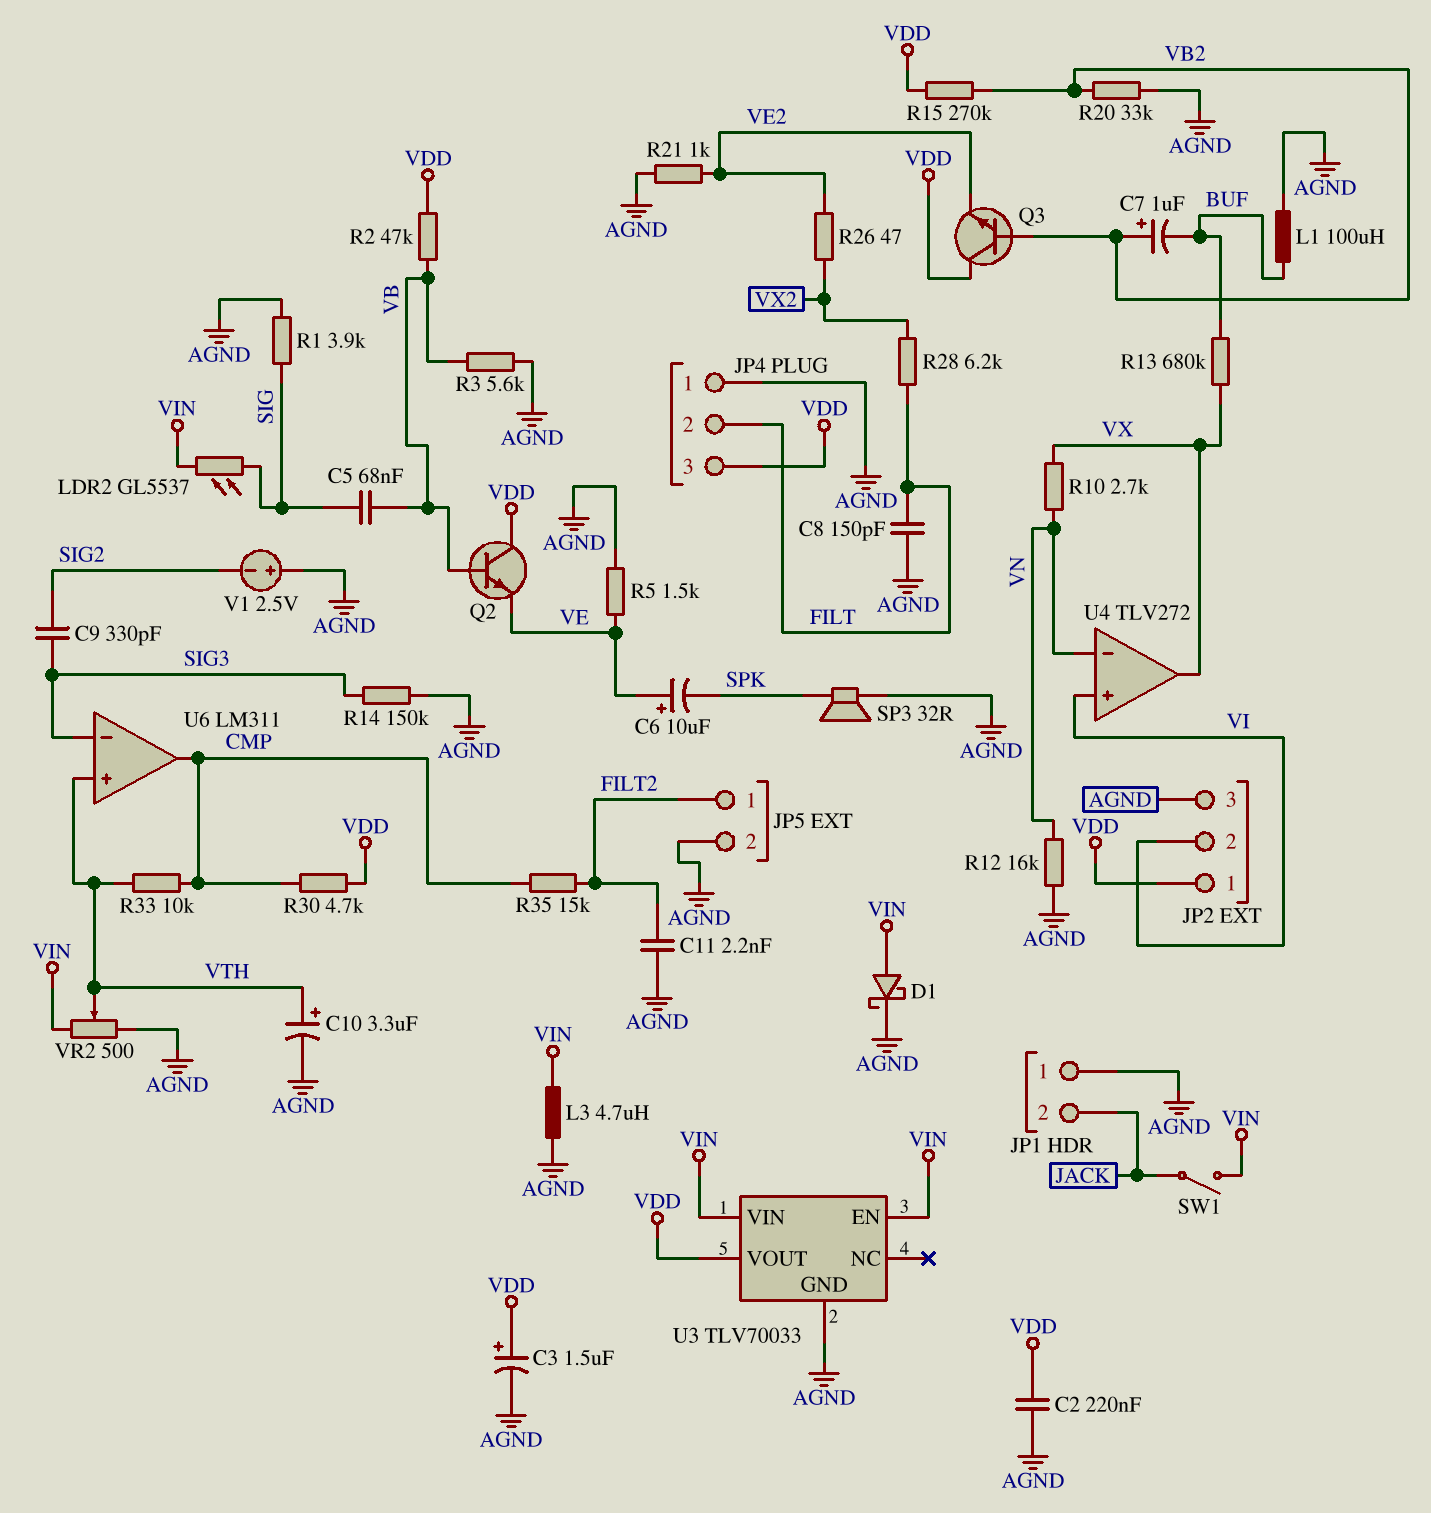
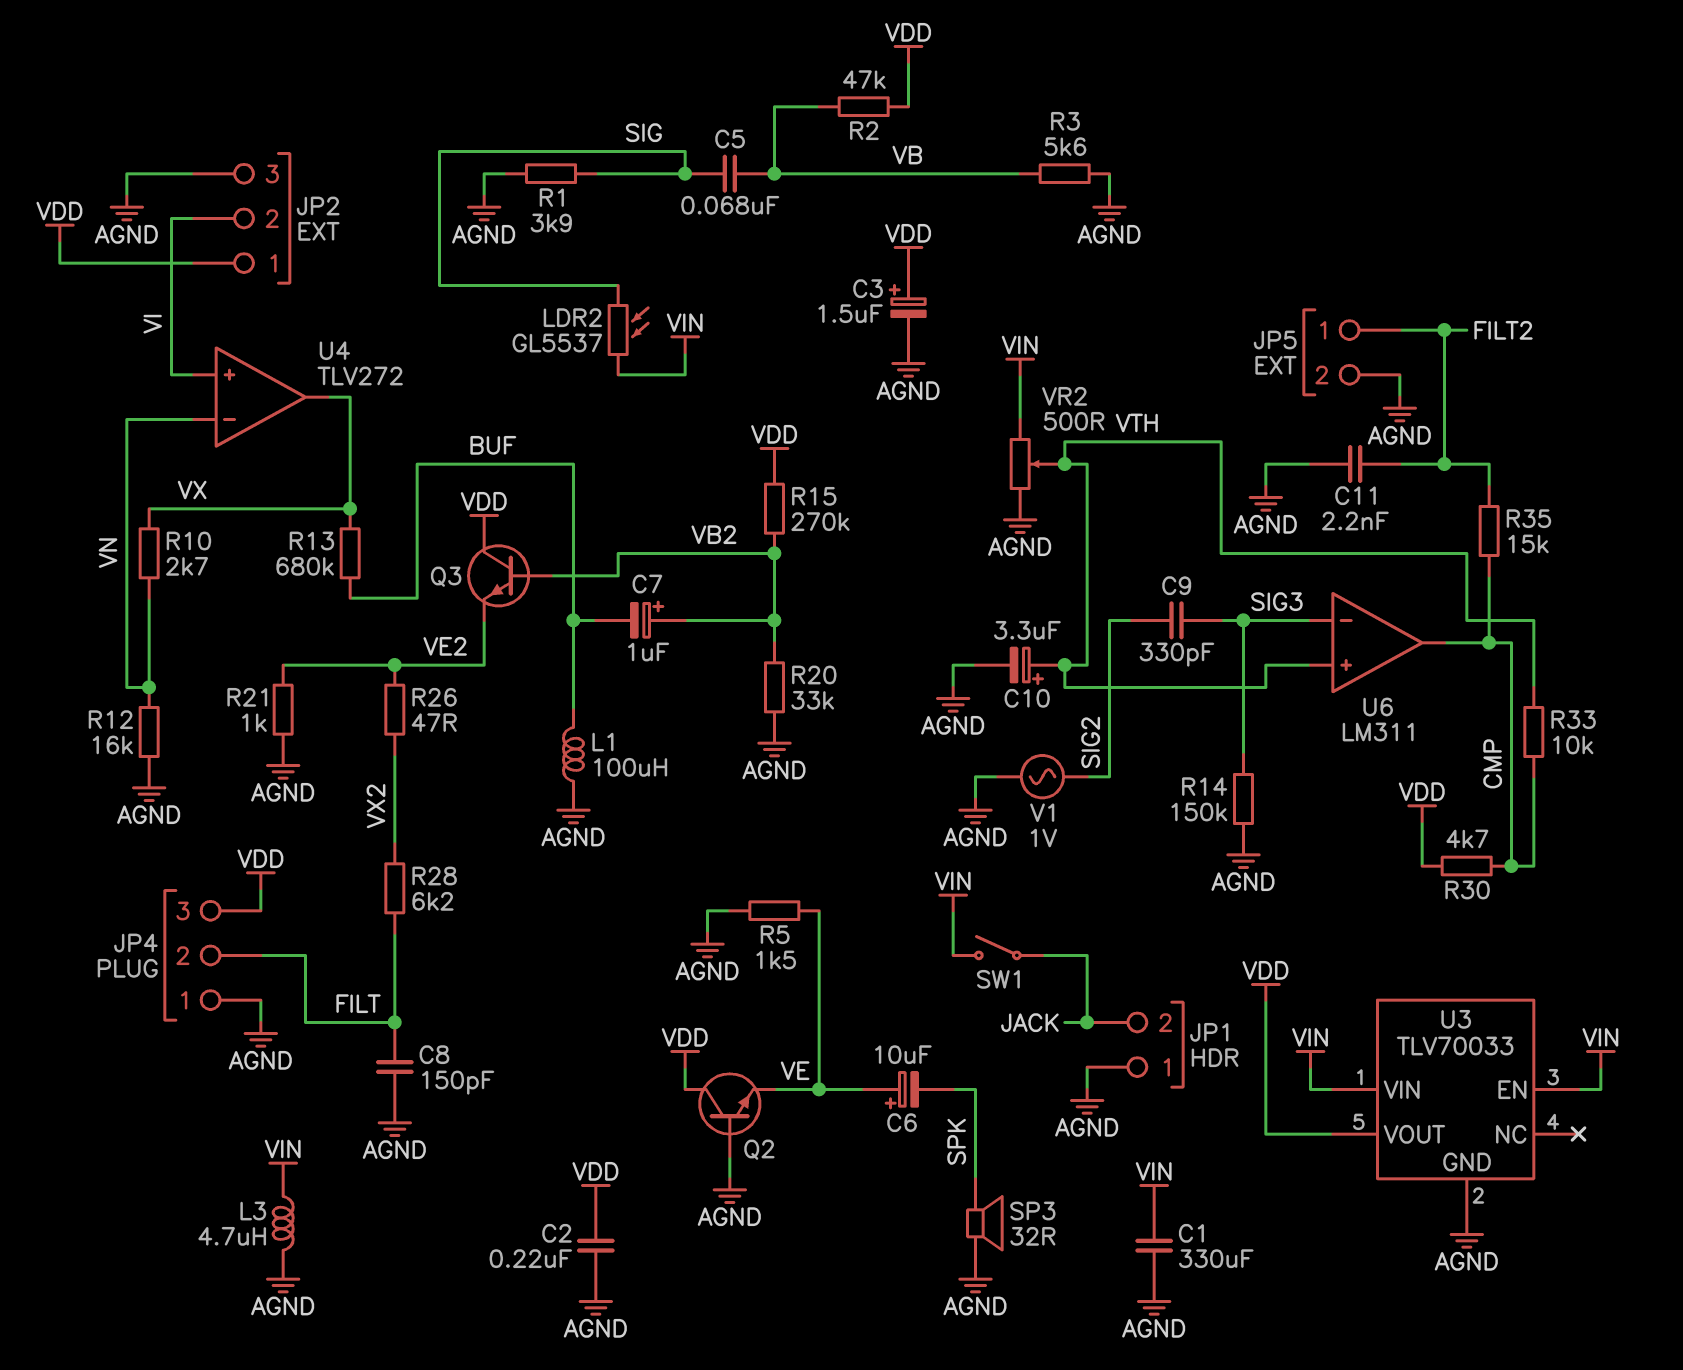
C1: none -> 330uF (AGND, VIN)
D1: schottky (A VIN, K AGND) -> none
Q2: NPN (B VB, C VDD, E VE) -> NPN (B AGND, C VDD, E VE)
V1: 2.5V (plus AGND, minus SIG2) -> AC 1V (AGND, SIG2)

